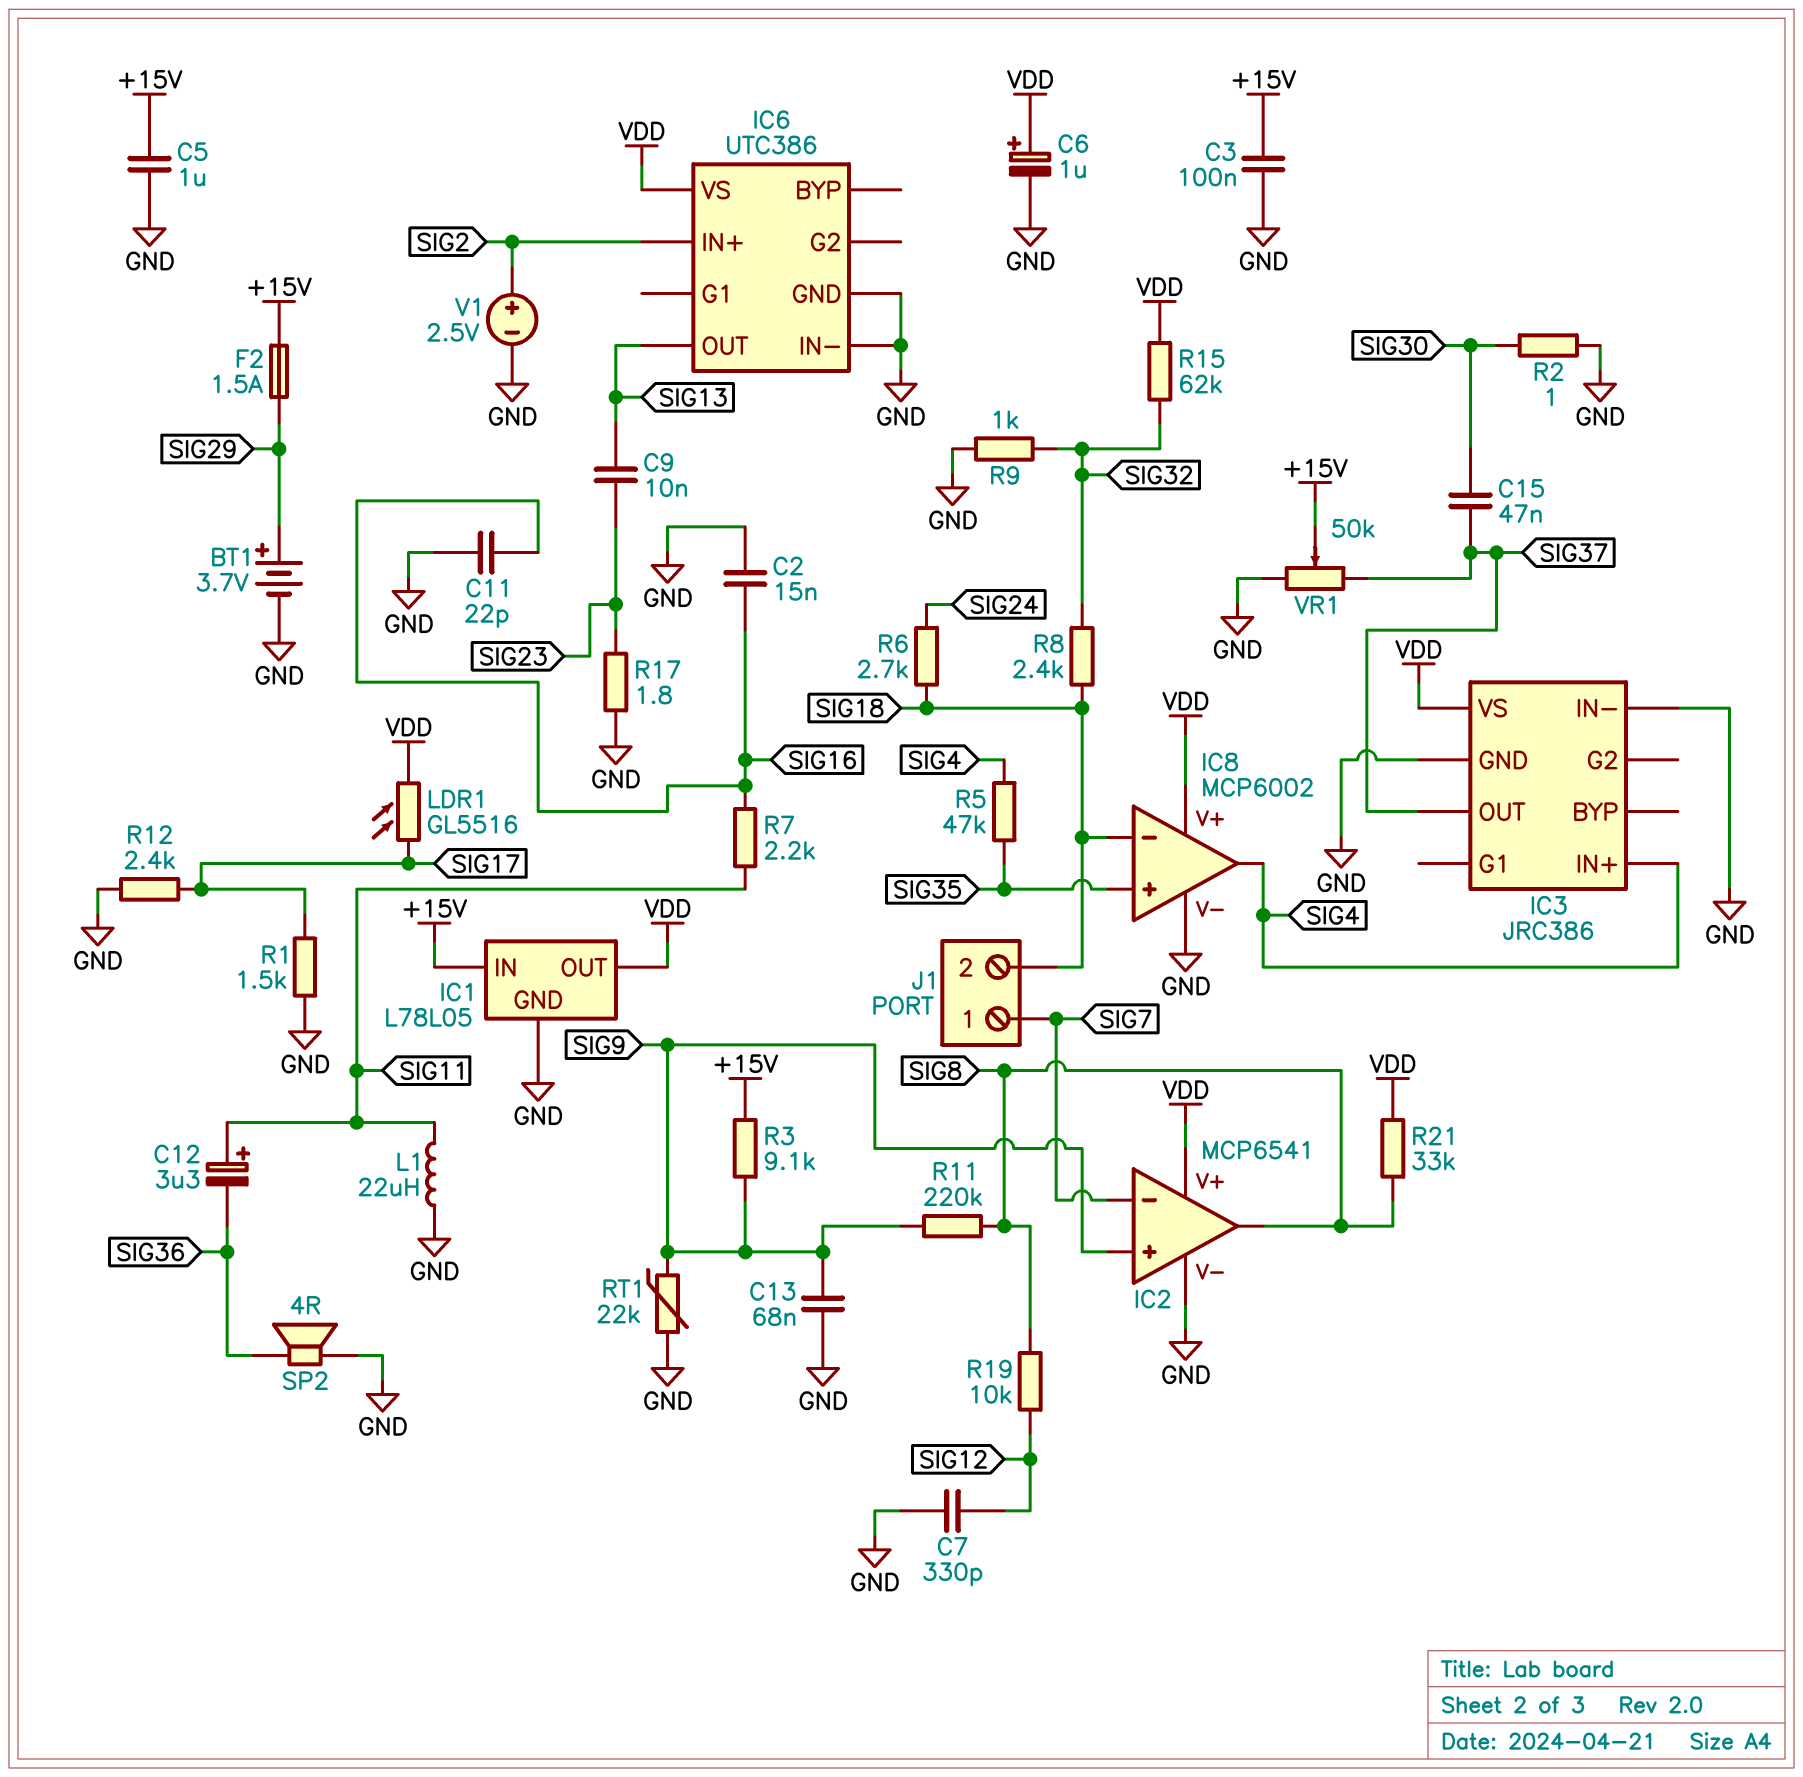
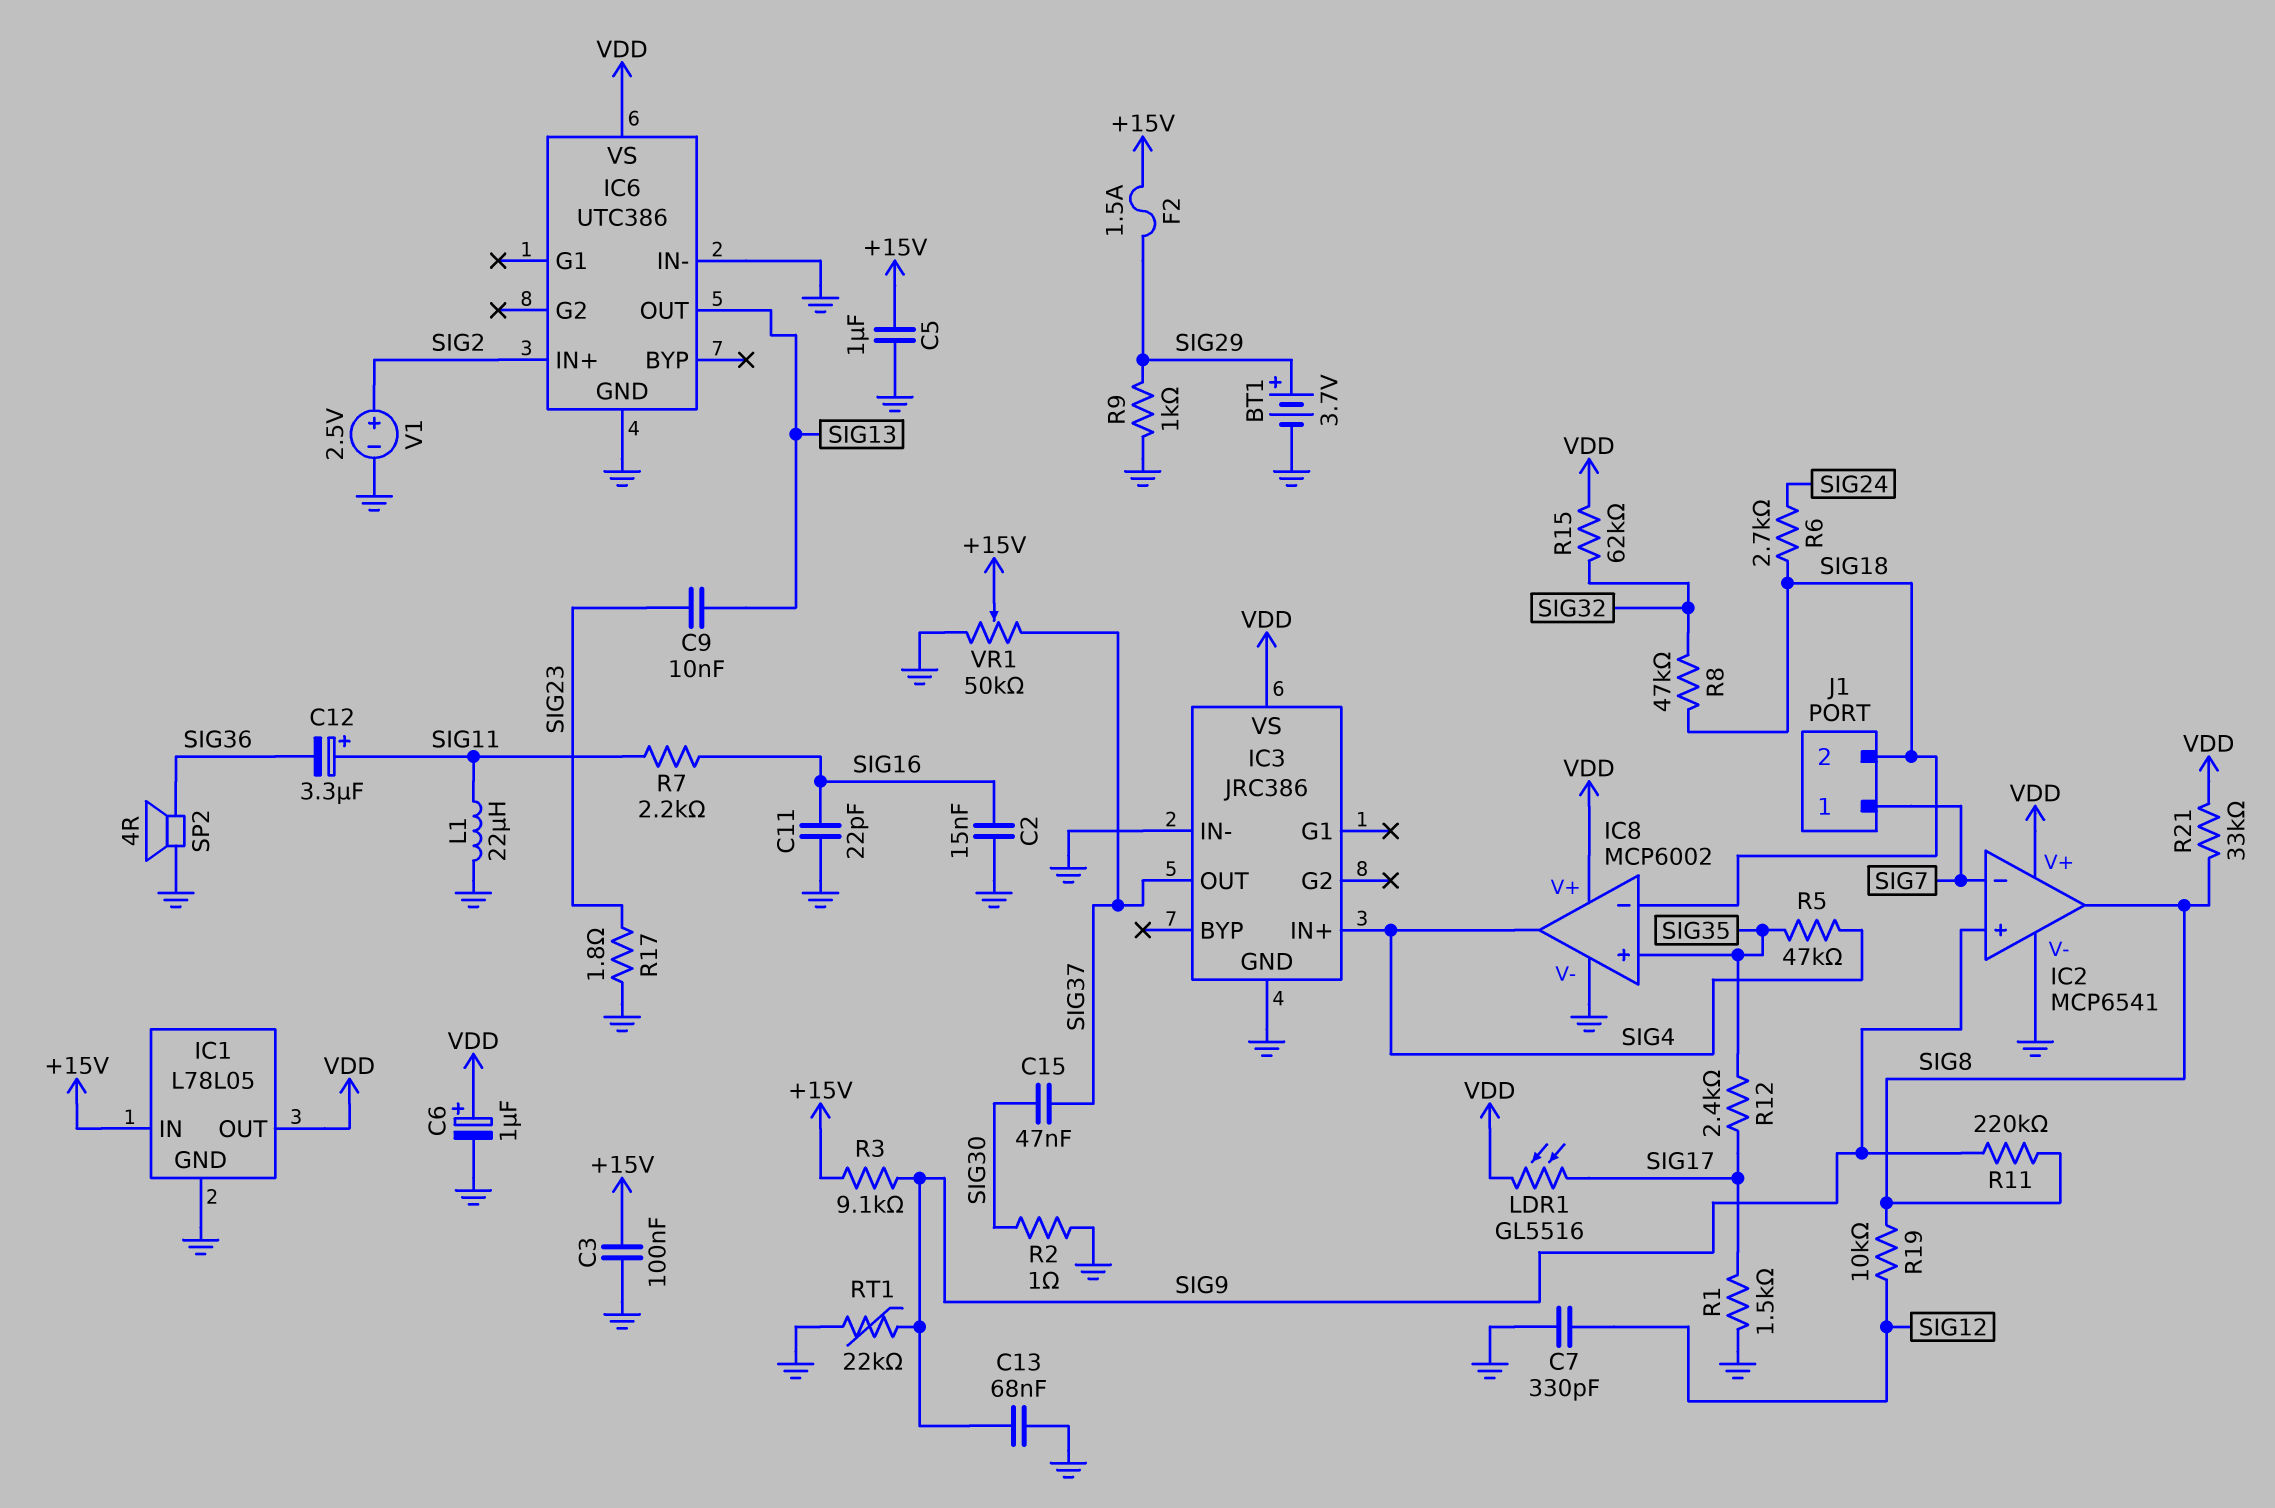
R8: 2.4k (SIG18, SIG32) -> 47k (SIG18, SIG32)
R9: 1k (GND, SIG32) -> 1k (GND, SIG29)
R12: 2.4k (GND, SIG17) -> 2.4k (SIG17, SIG35)

